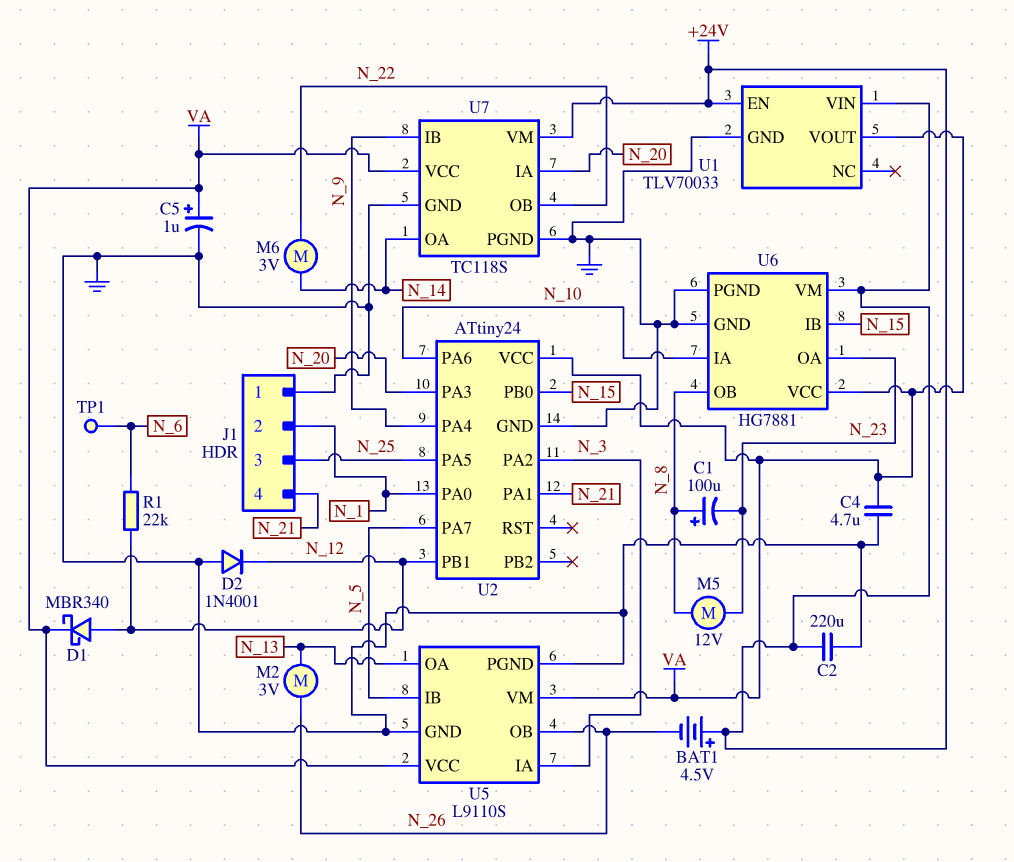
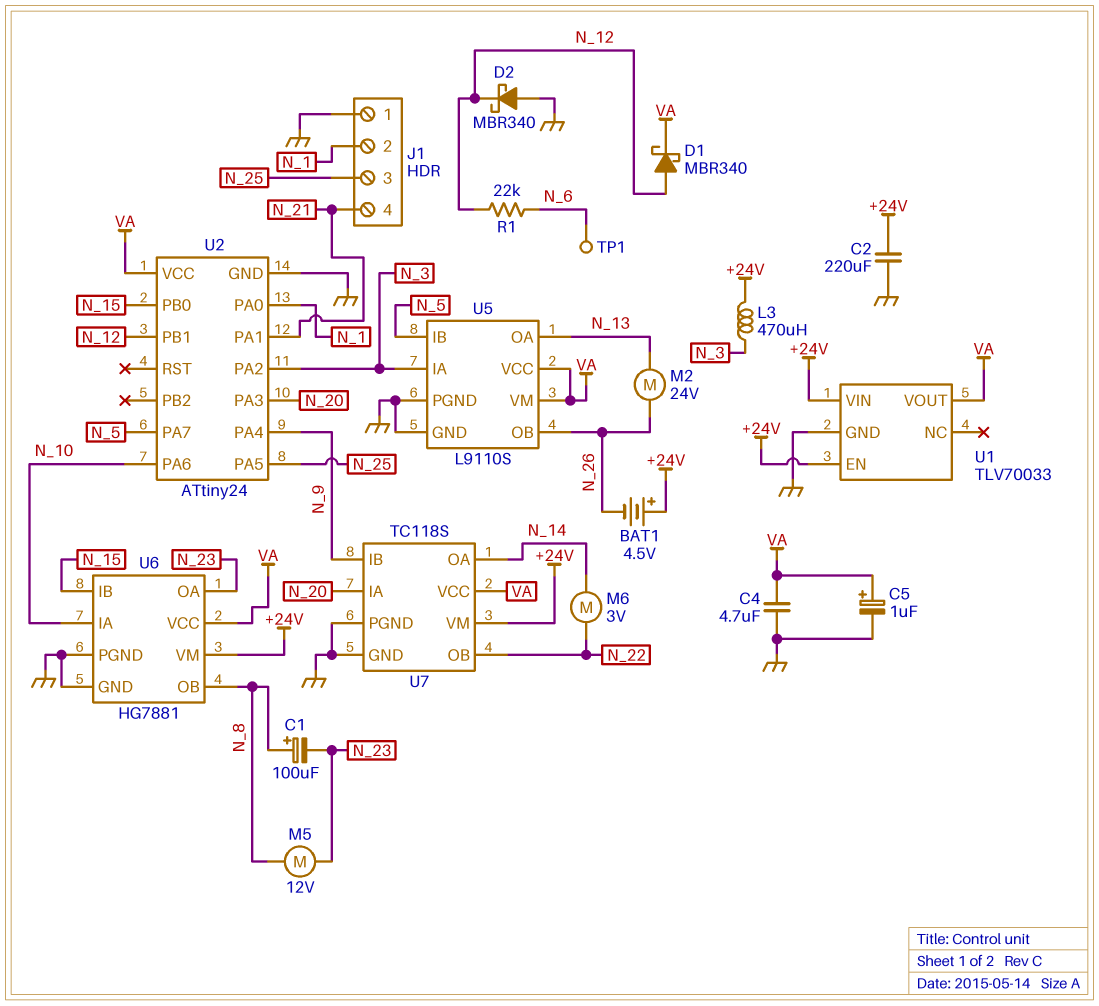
D2: diode 1N4001 (A GND, K N_12) -> schottky MBR340 (A GND, K N_12)
L3: none -> 470uH (+24V, N_3)
M2: motor 3V (N_13, N_26) -> motor 24V (N_13, N_26)

